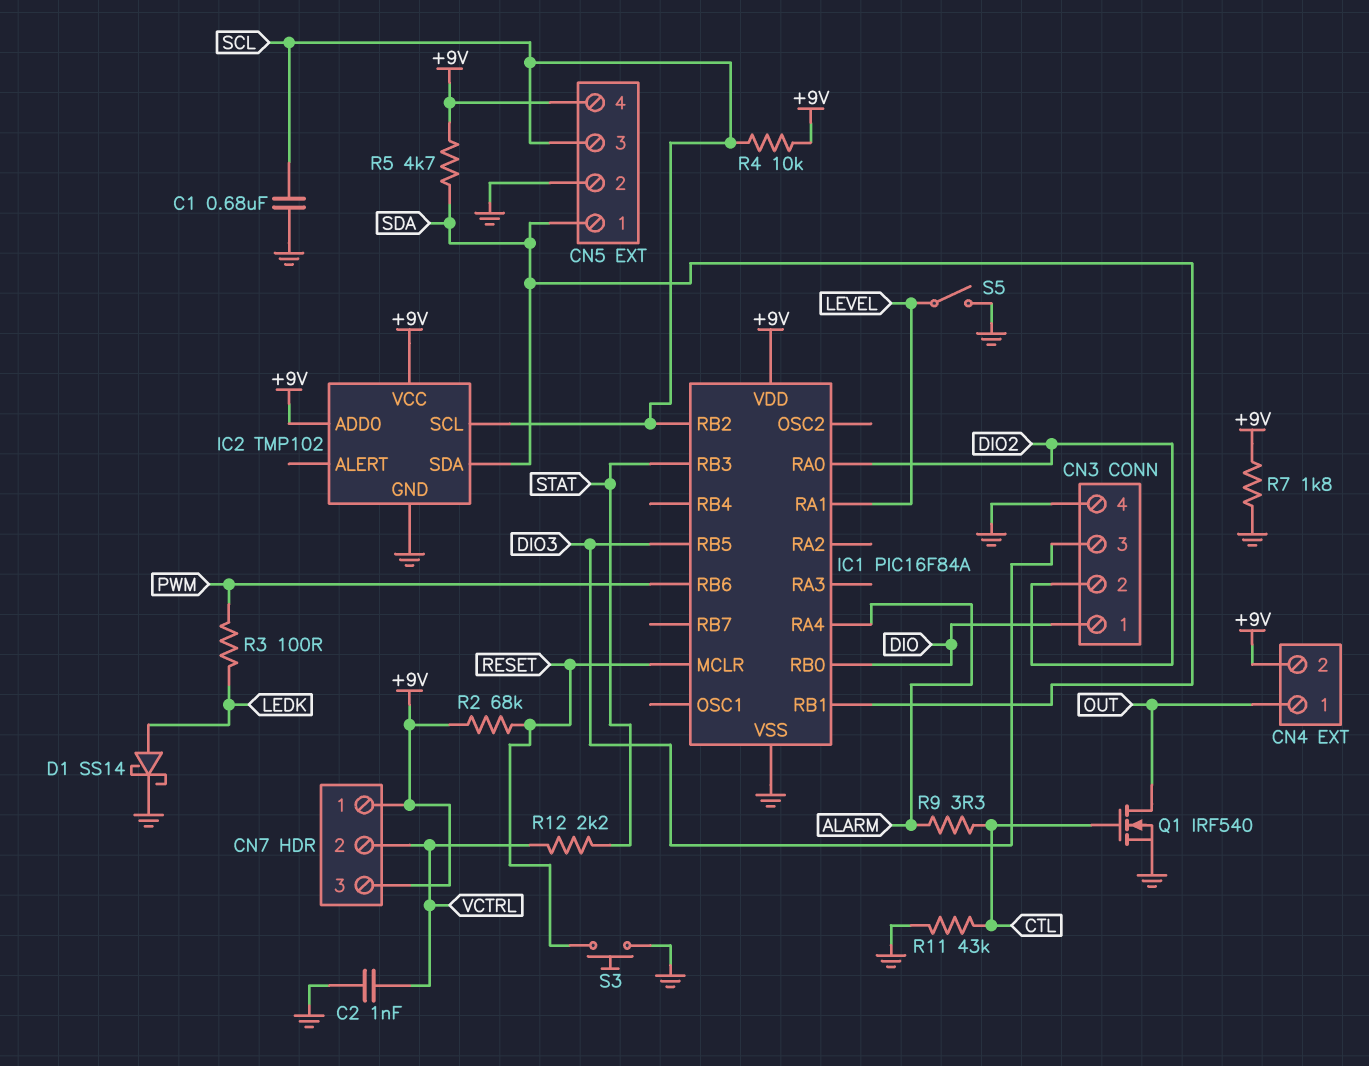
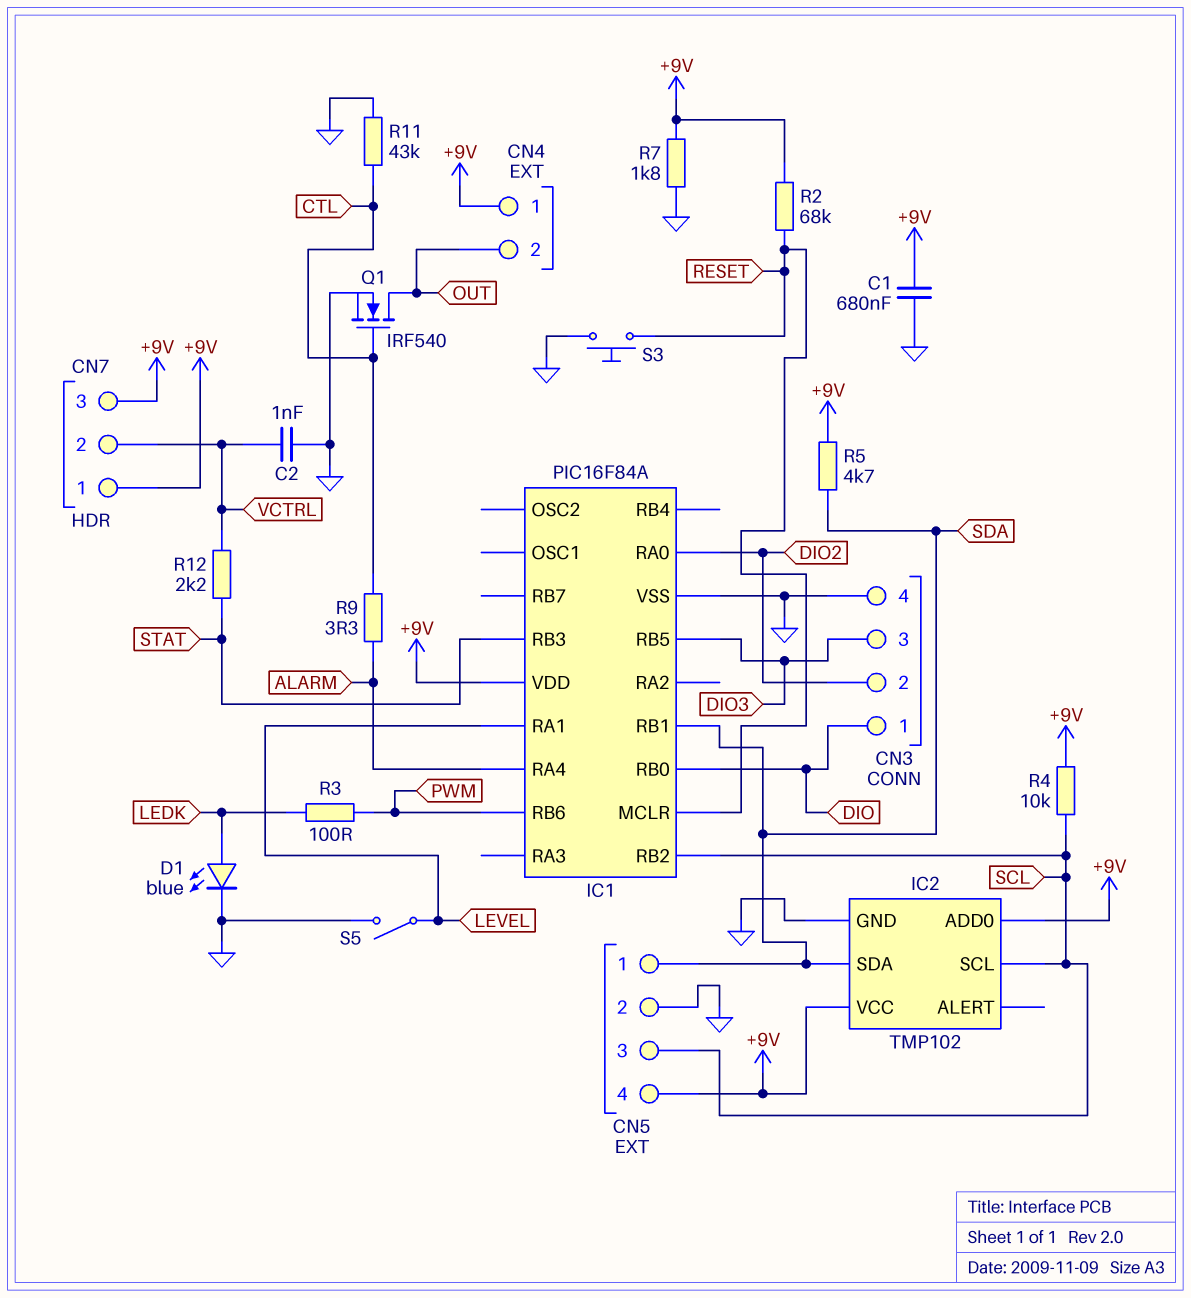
C1: 680nF (GND, SCL) -> 680nF (+9V, GND)
CN4 pin 1: OUT -> +9V
CN4 pin 2: +9V -> OUT
D1: schottky SS14 (A LEDK, K GND) -> LED blue (A LEDK, K GND)

